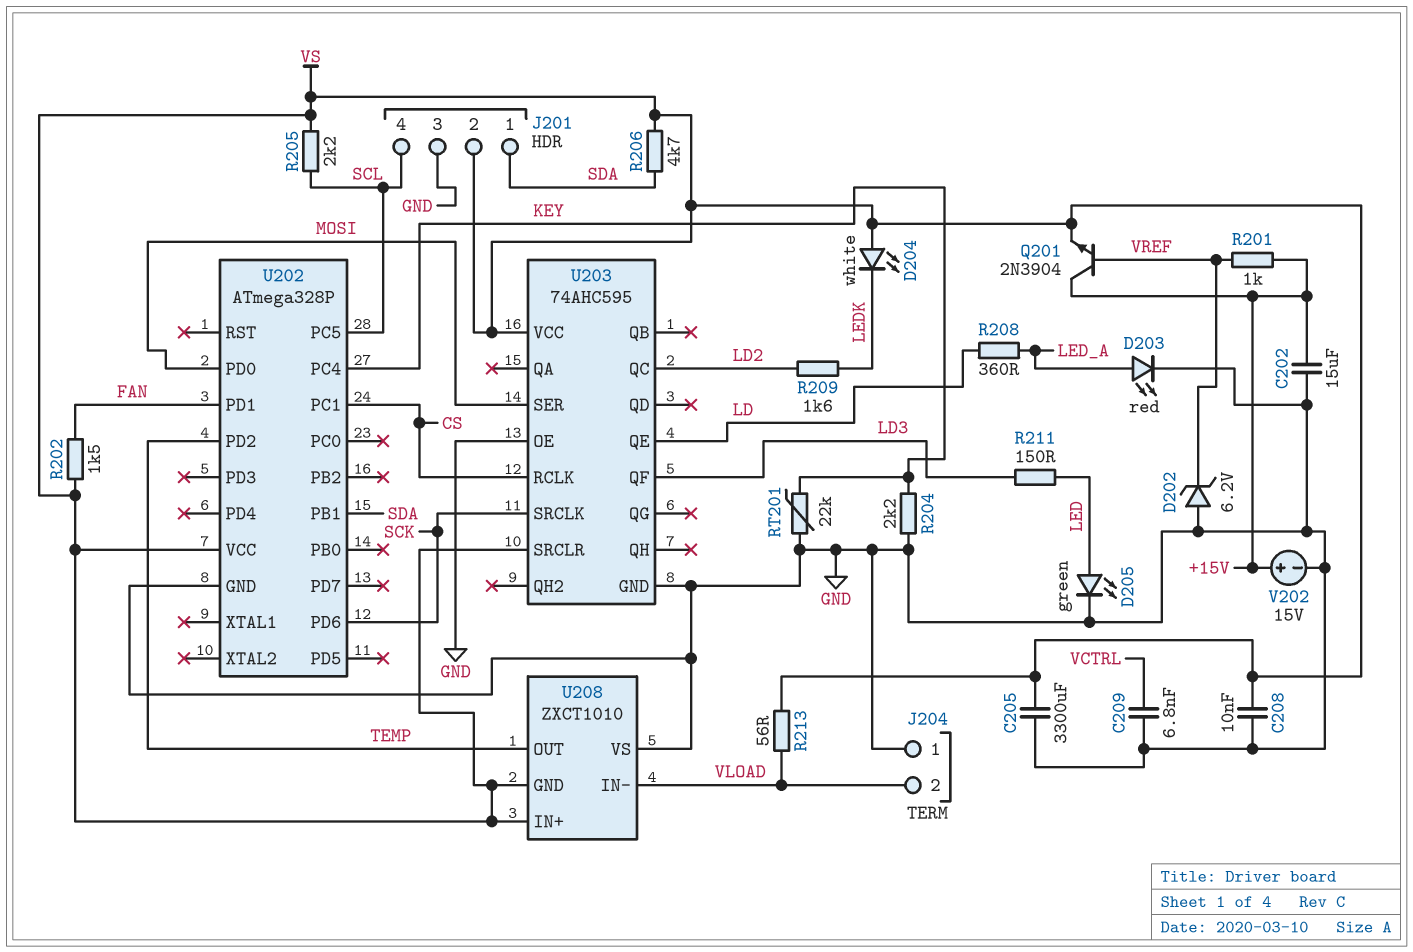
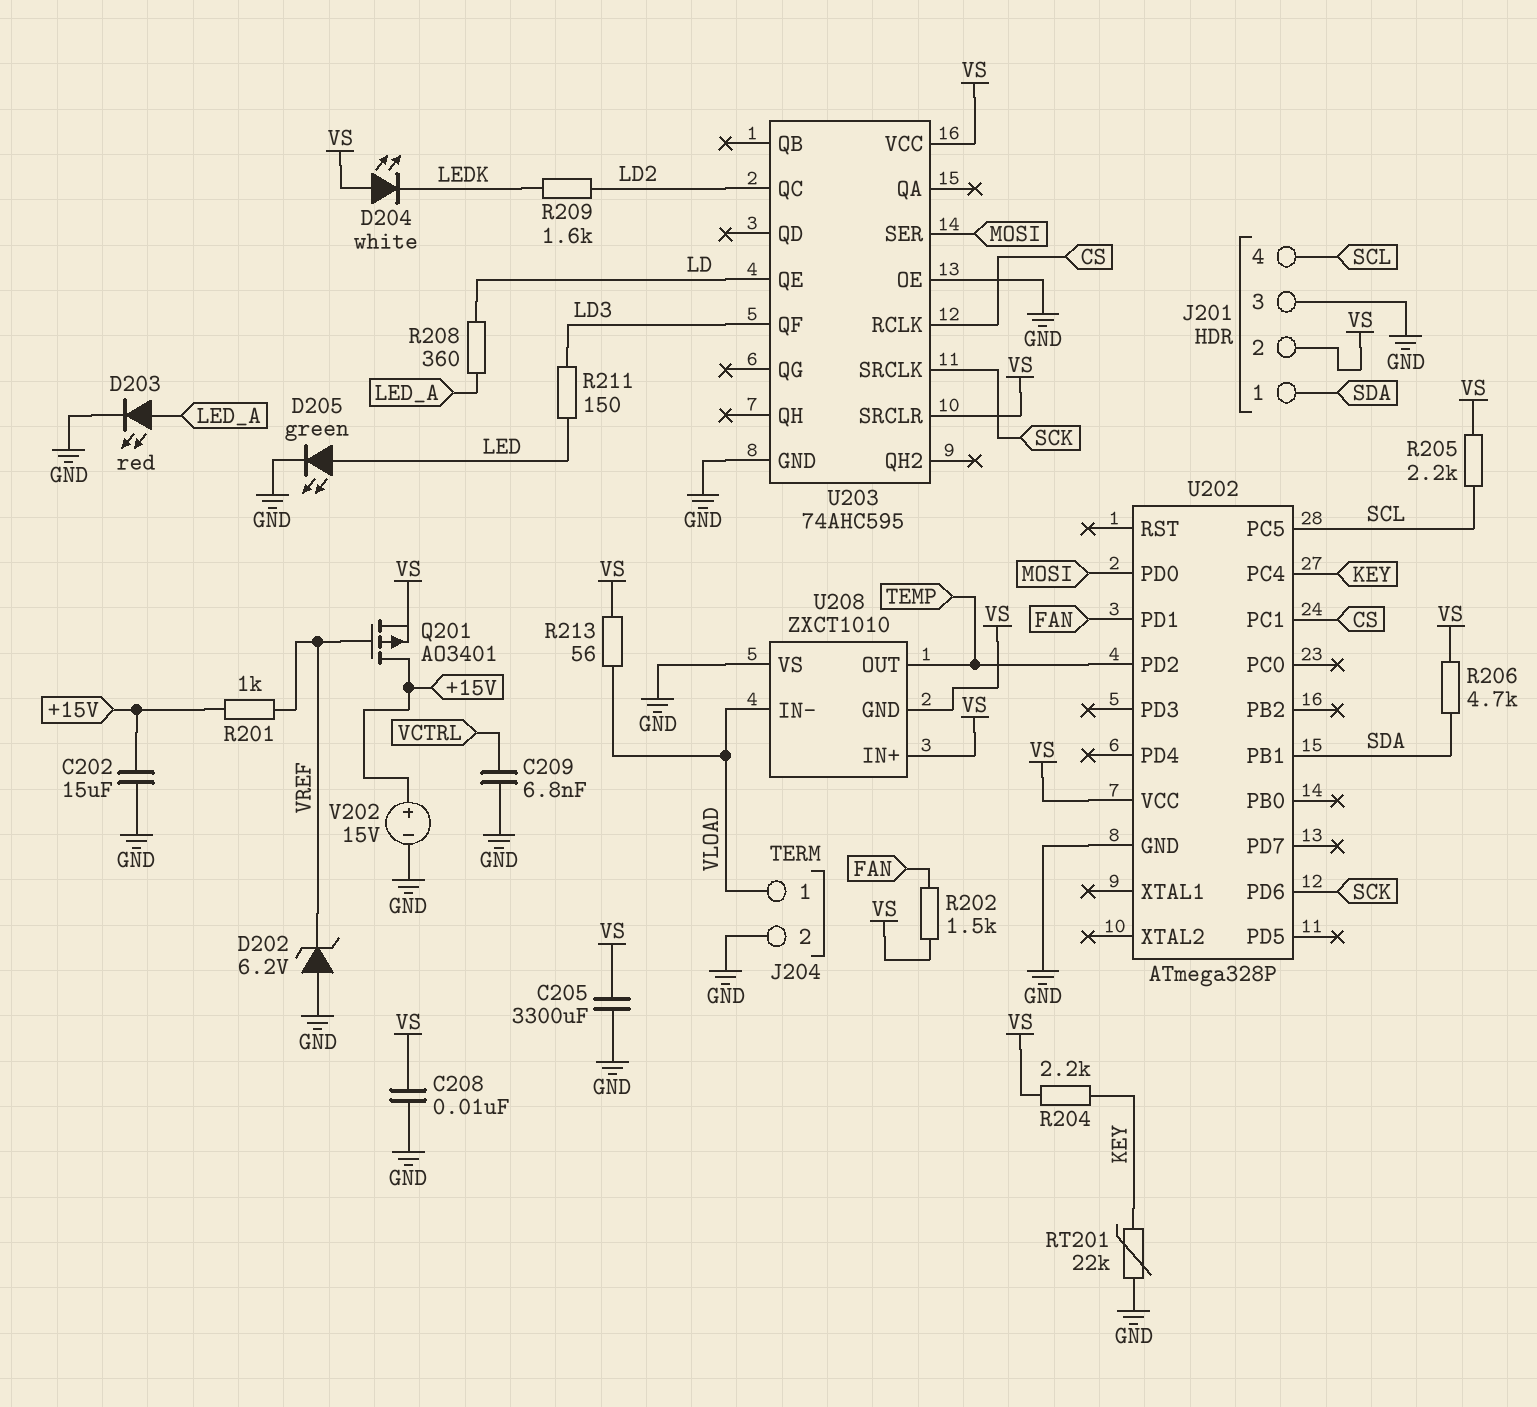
J204 pin 1: GND -> VLOAD
J204 pin 2: VLOAD -> GND
Q201: NPN 2N3904 (B VREF, C +15V, E VS) -> PMOS AO3401 (G VREF, D +15V, S VS)
R204: 2.2k (GND, KEY) -> 2.2k (KEY, VS)

